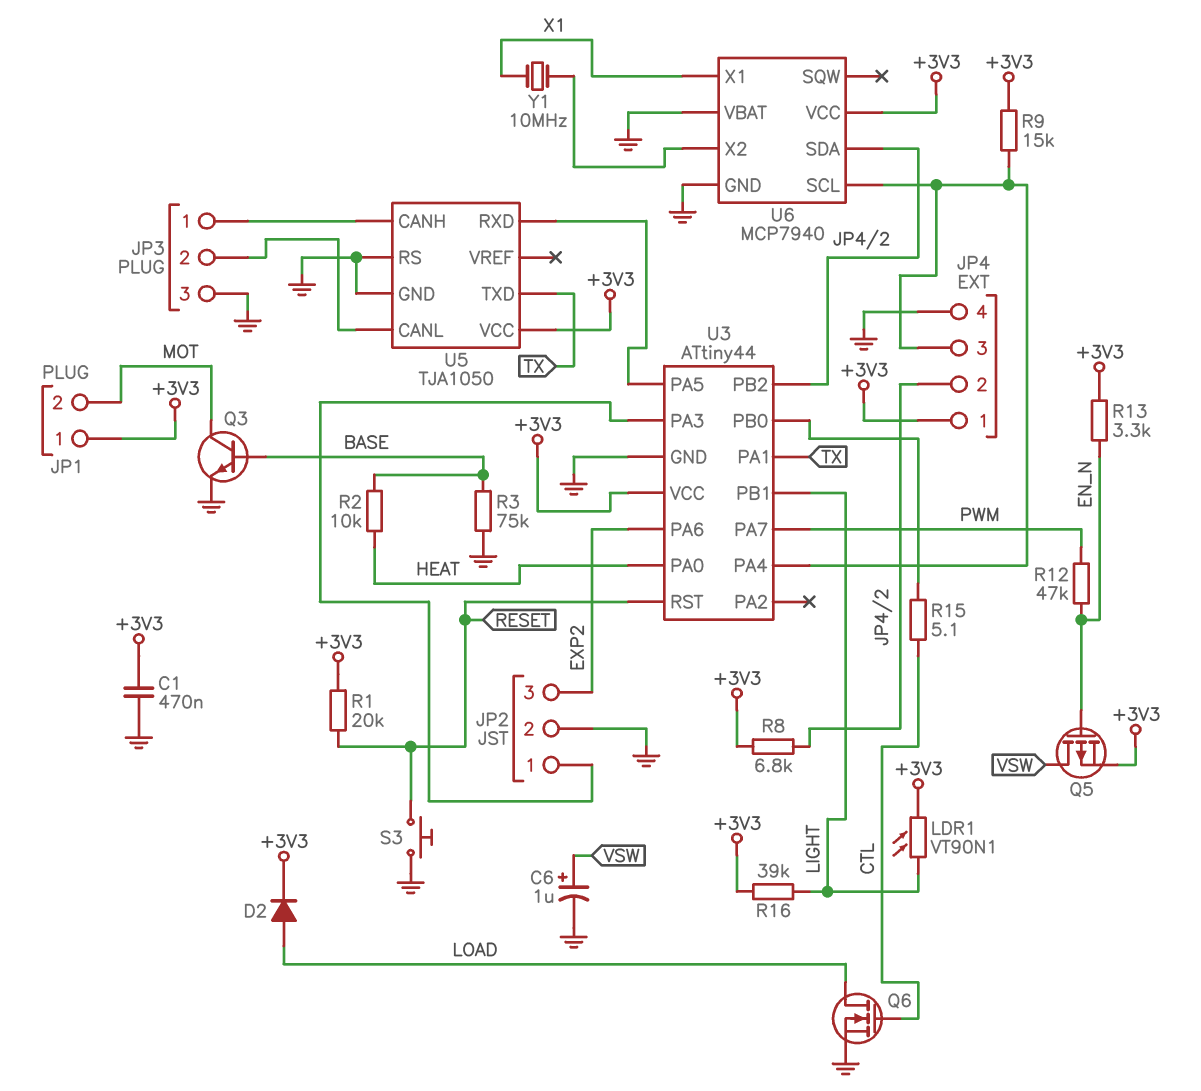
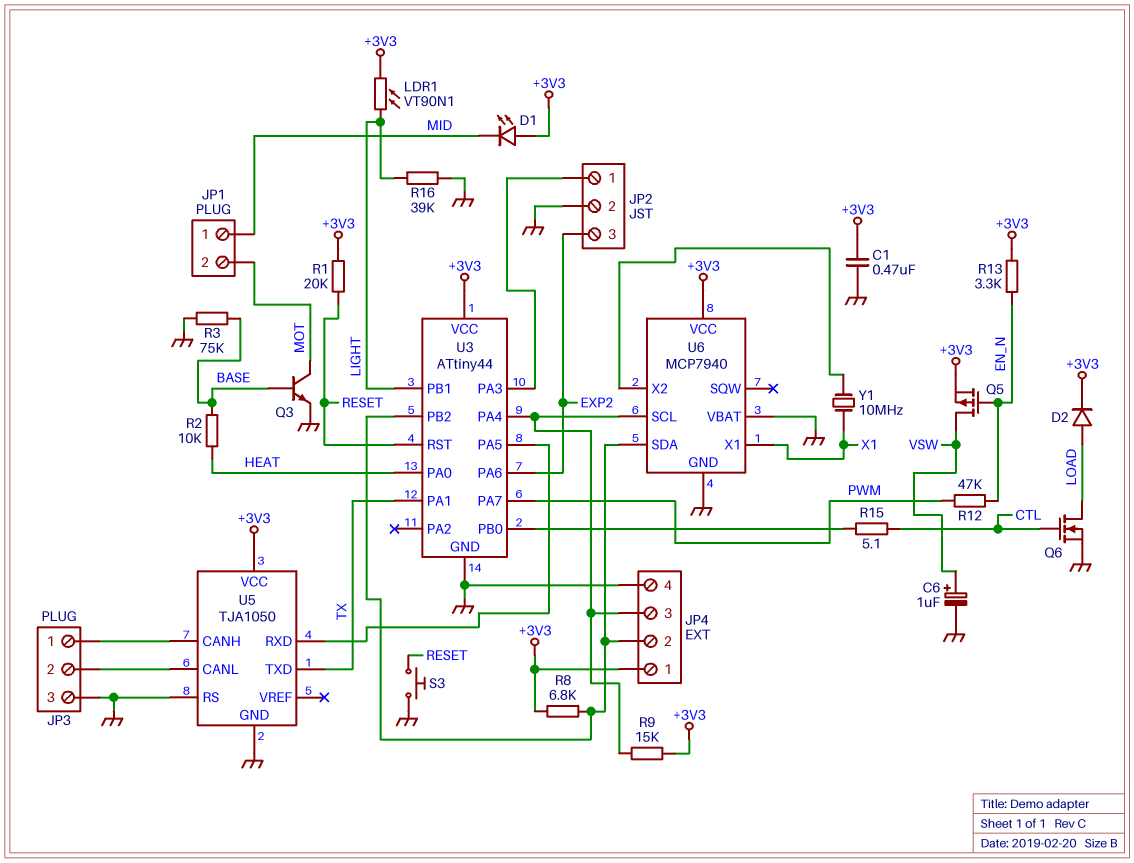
D1: none -> LED (A +3V3, K MID)
JP1 pin 1: +3V3 -> MID
R16: 39k (+3V3, LIGHT) -> 39k (GND, LIGHT)

